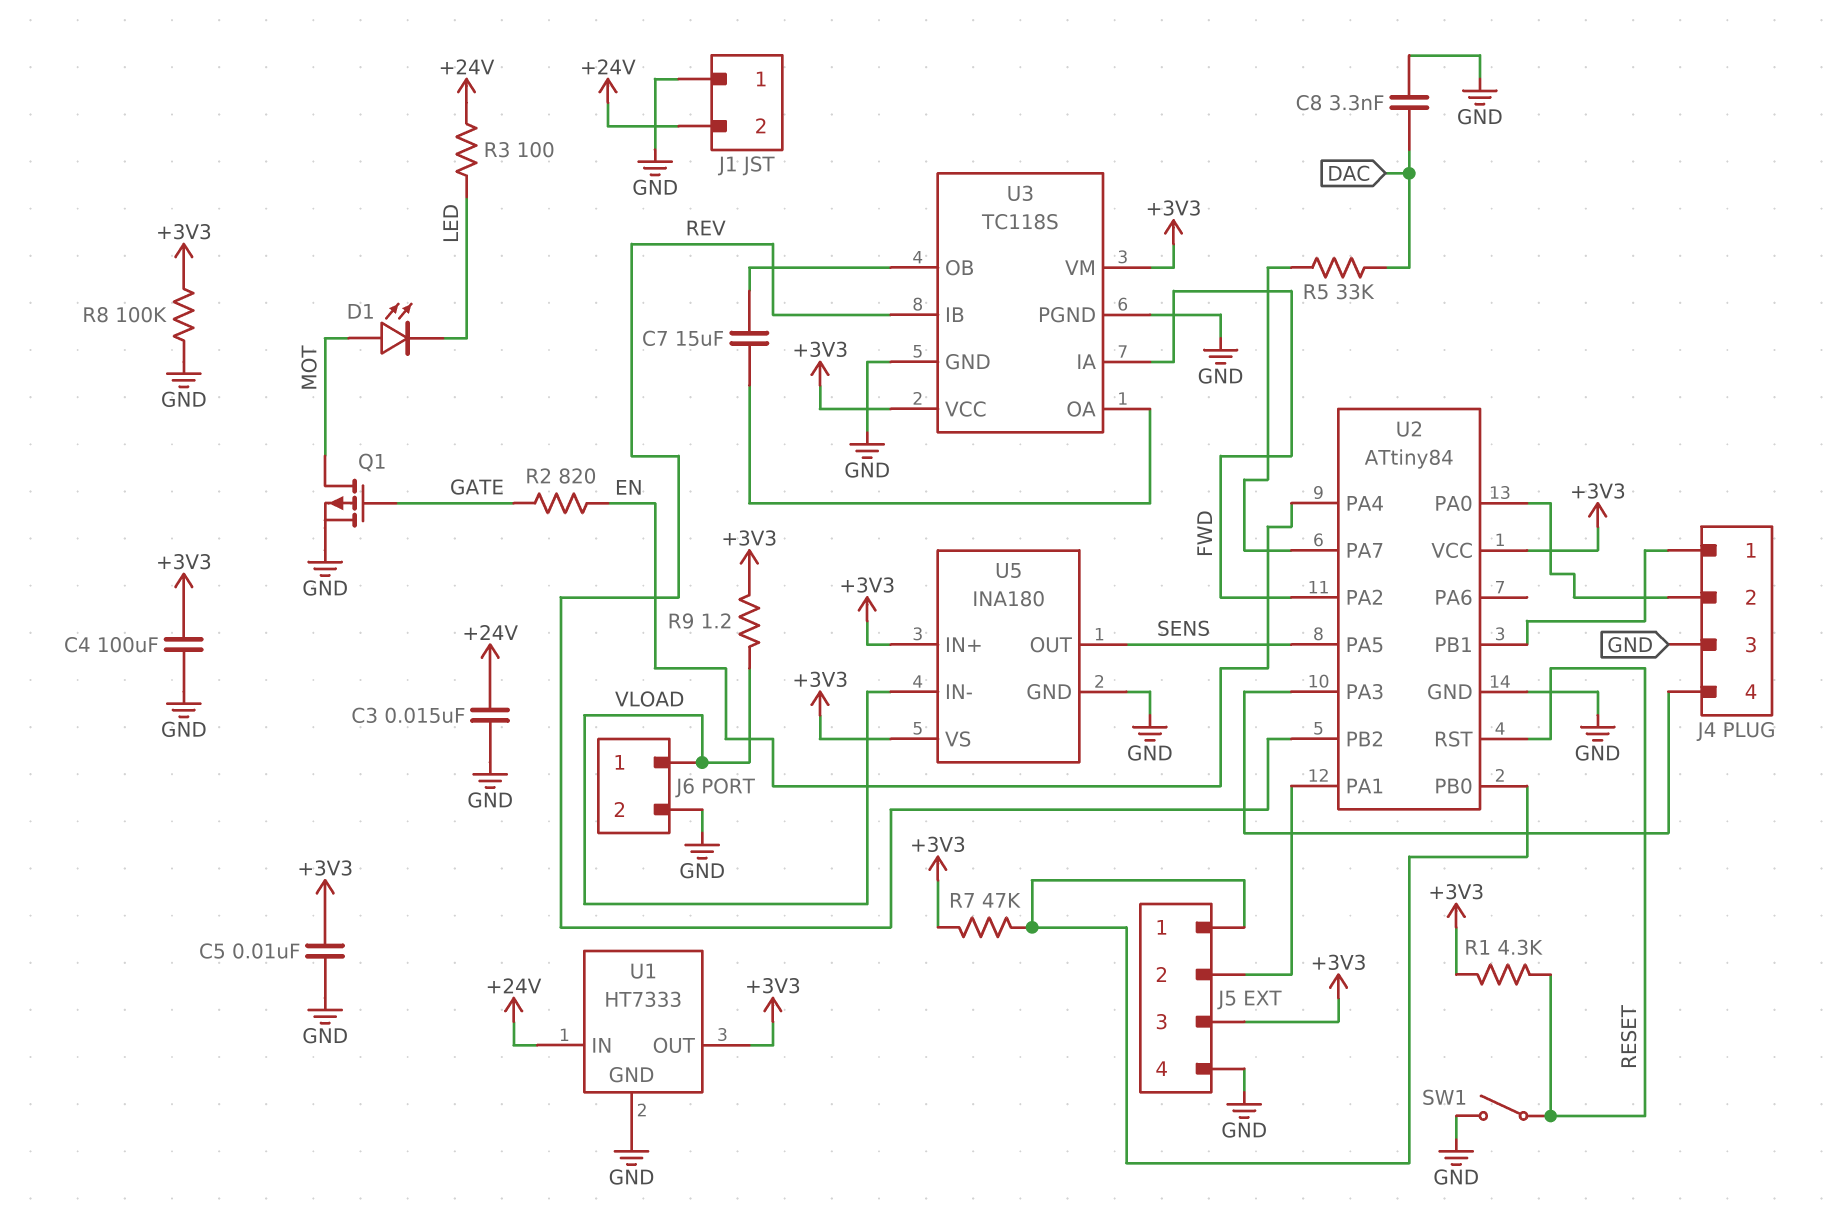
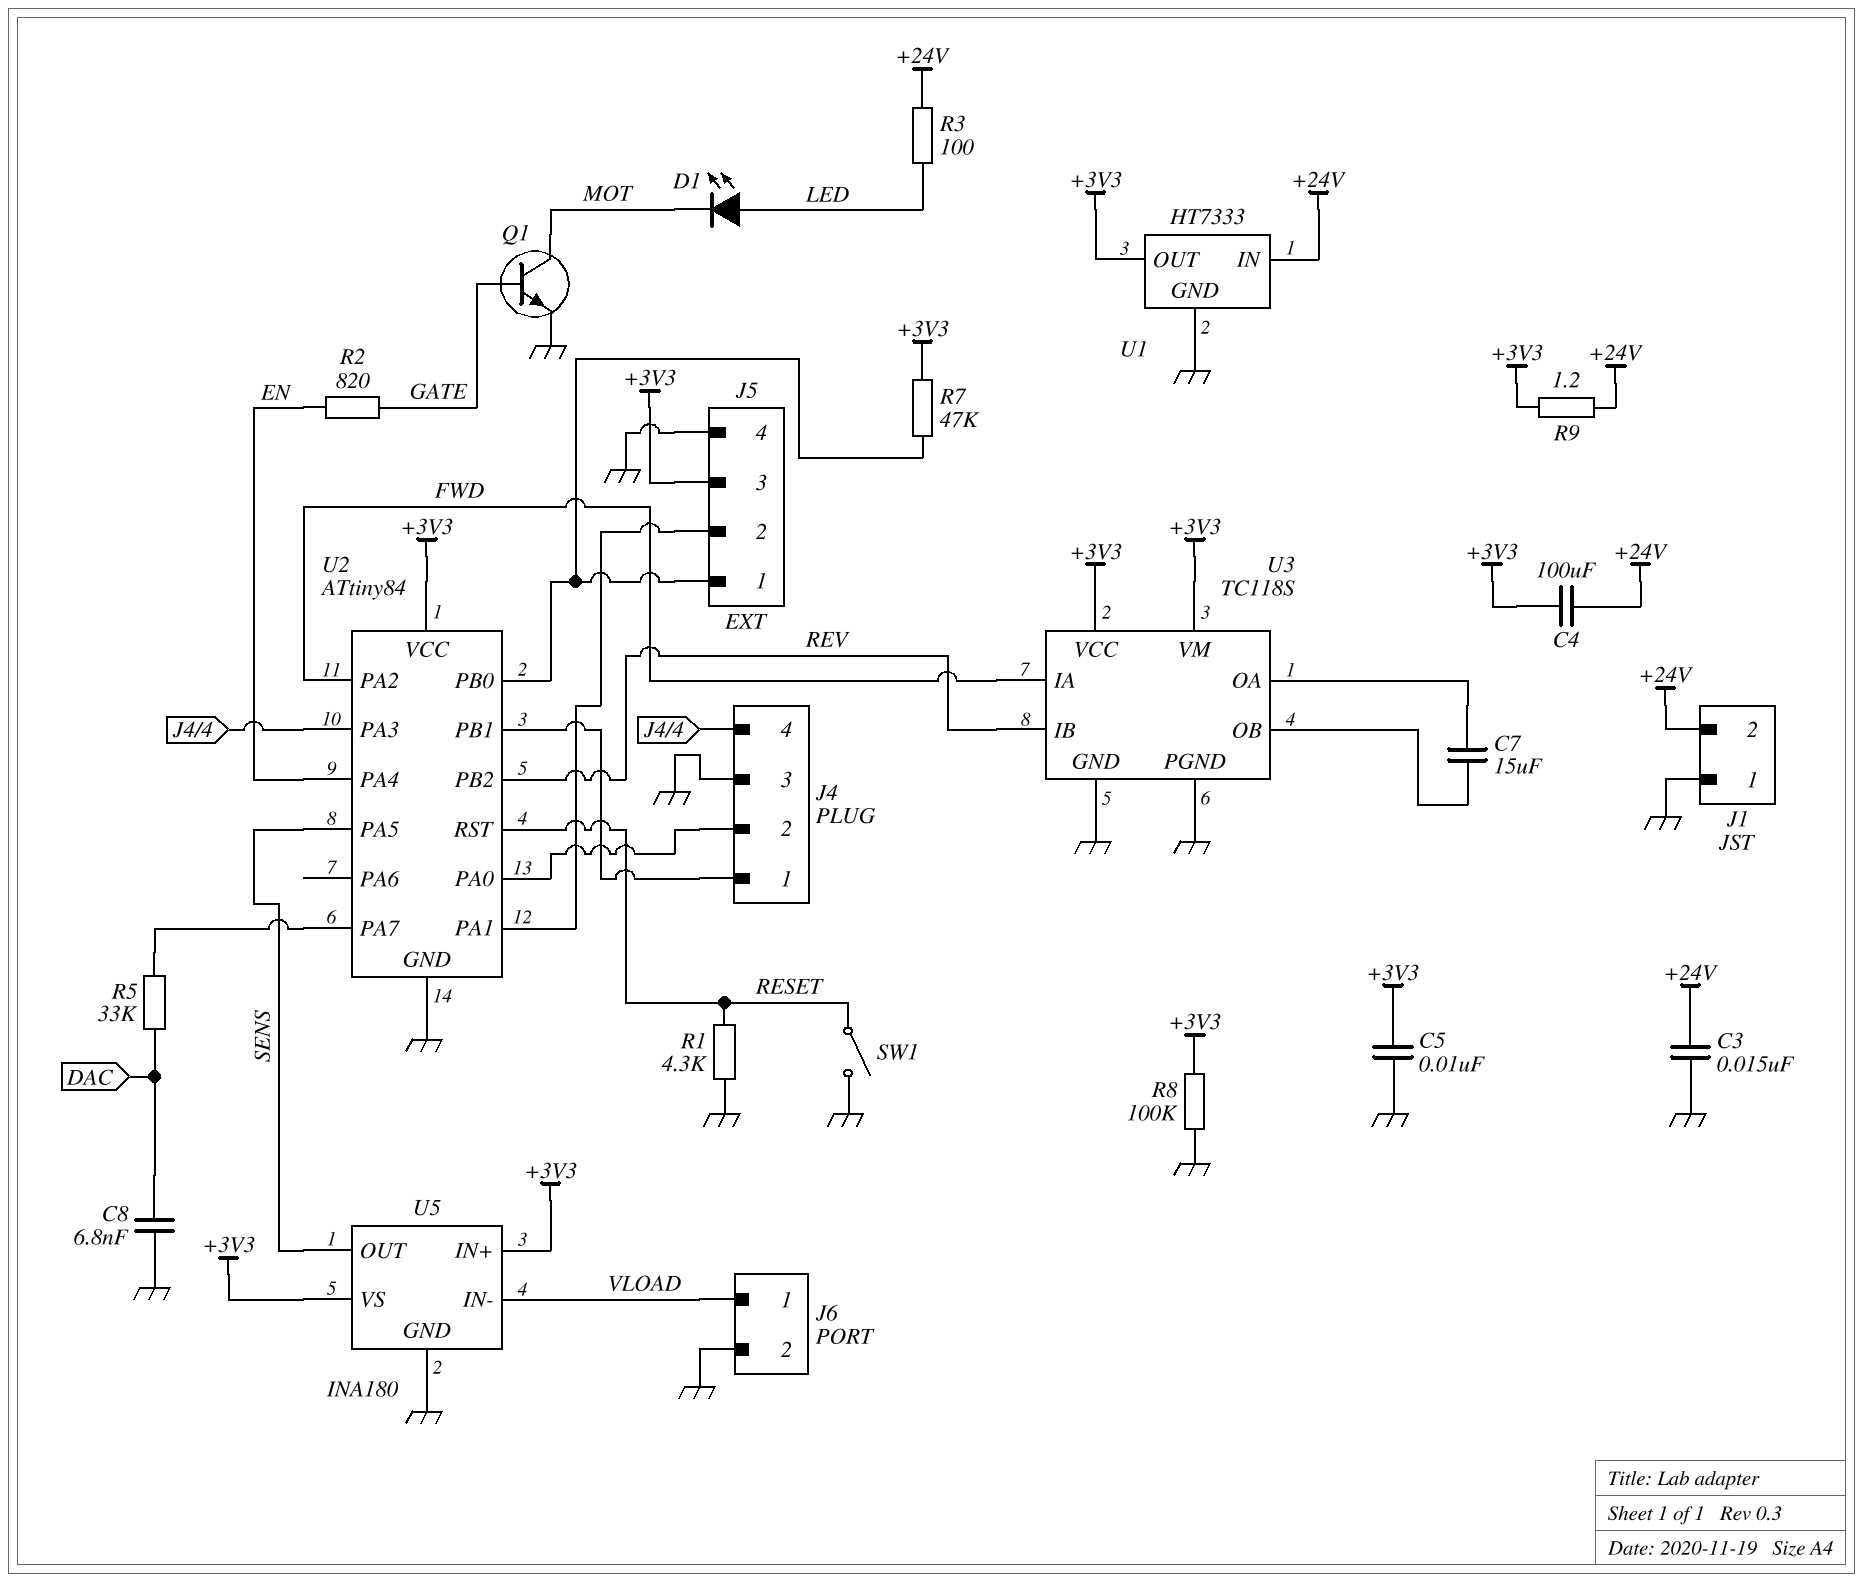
C4: 100uF (+3V3, GND) -> 100uF (+3V3, +24V)
C8: 3.3nF (DAC, GND) -> 6.8nF (DAC, GND)
D1: LED (A MOT, K LED) -> LED (A LED, K MOT)
Q1: PMOS (G GATE, D MOT, S GND) -> NPN (B GATE, C MOT, E GND)
R1: 4.3k (+3V3, RESET) -> 4.3k (GND, RESET)
R9: 1.2 (+3V3, VLOAD) -> 1.2 (+3V3, +24V)

